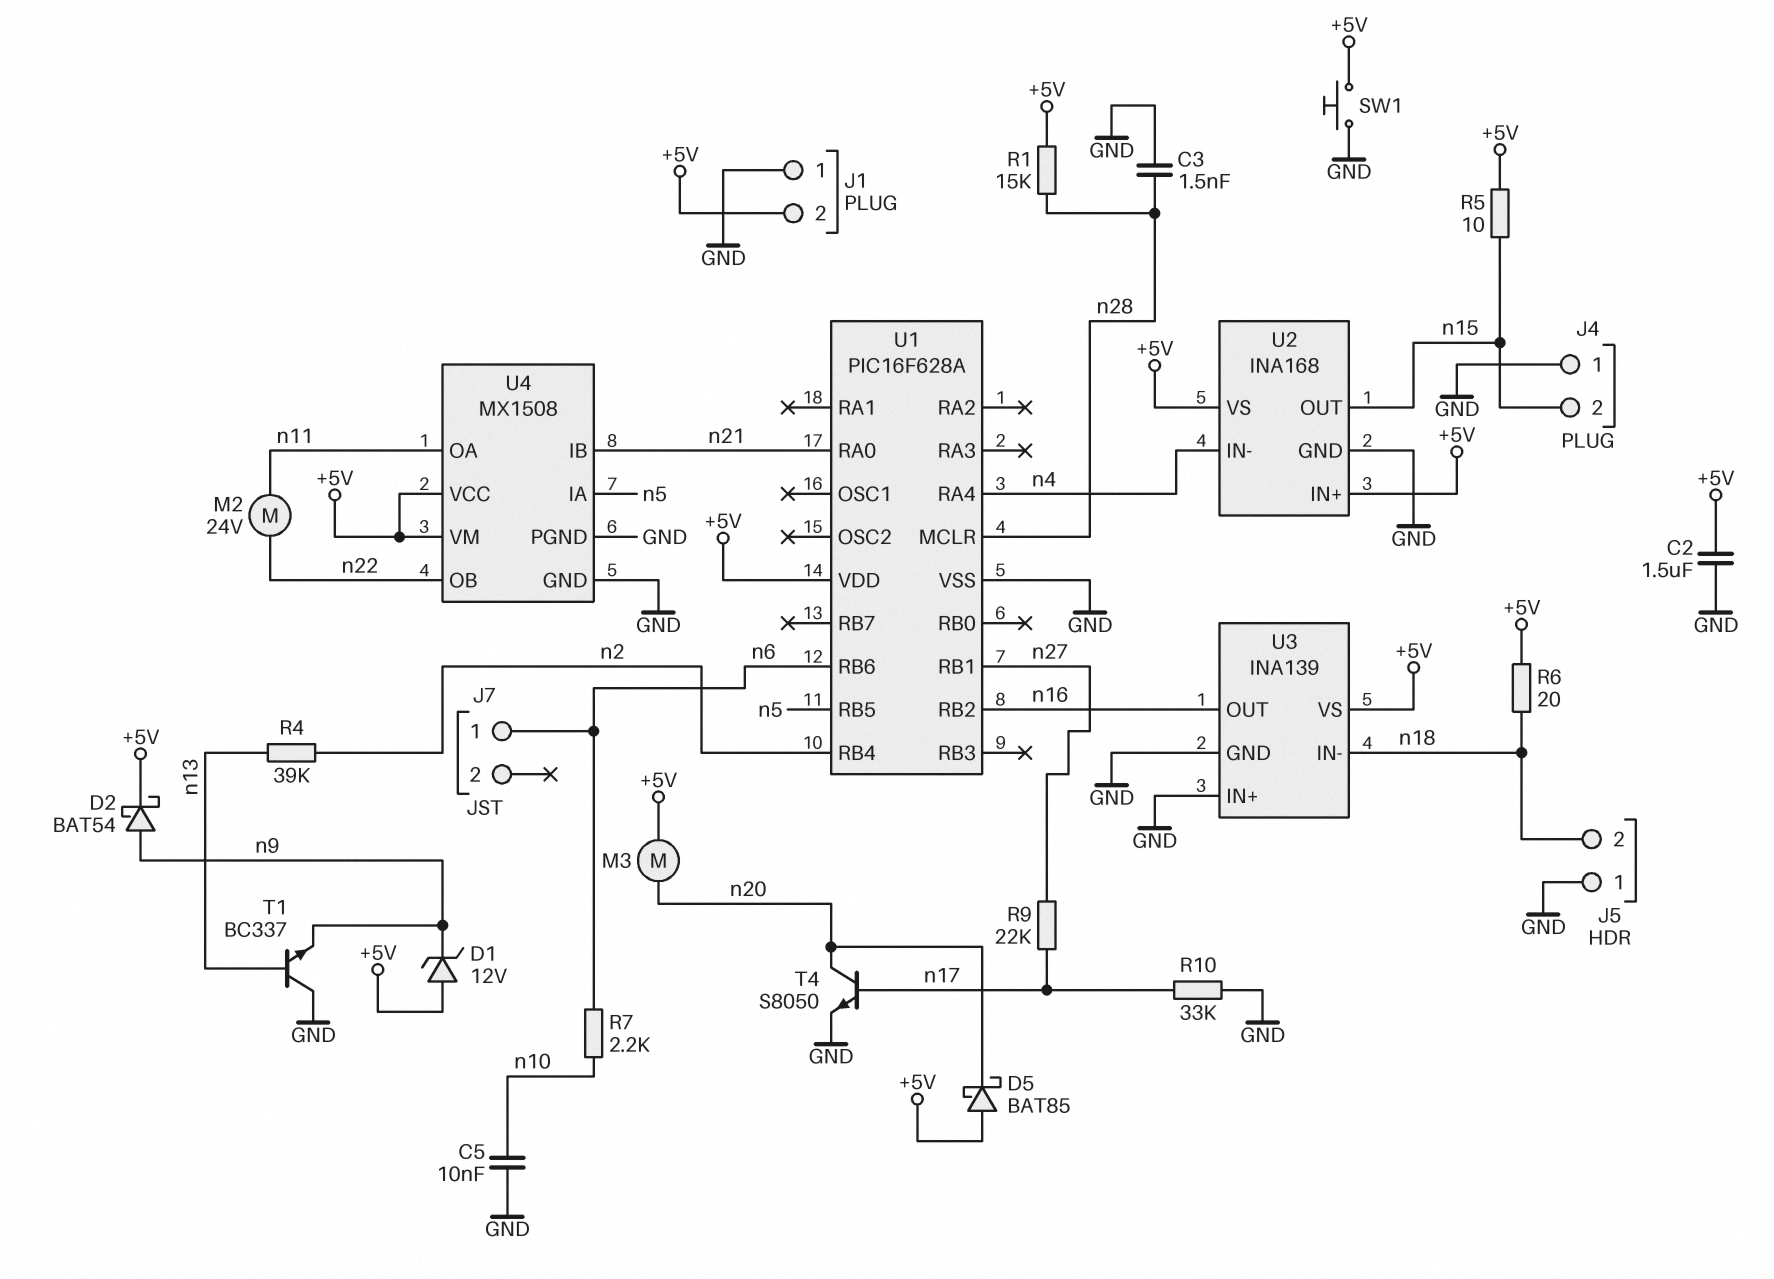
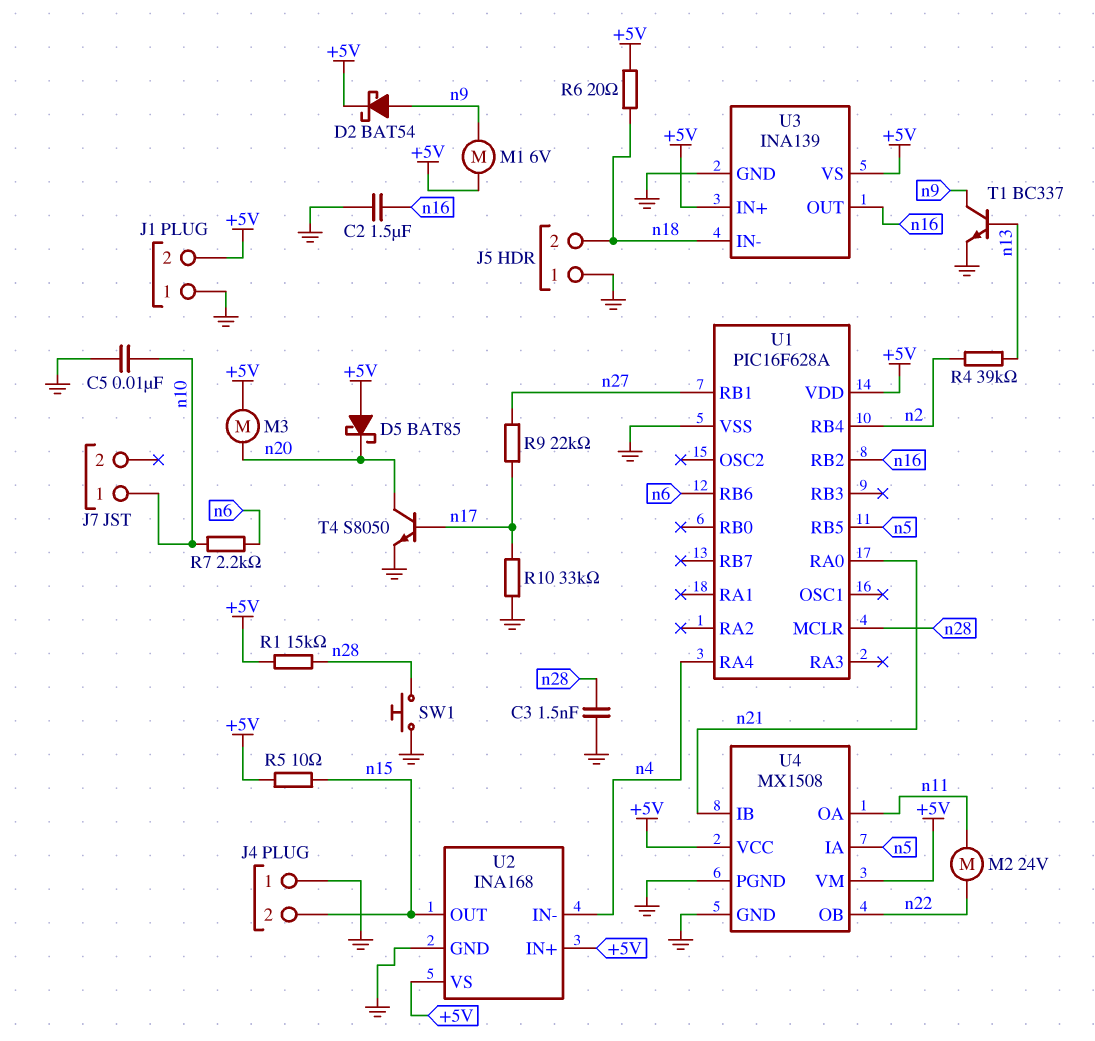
C2: 1.5uF (+5V, GND) -> 1.5uF (GND, n16)
D1: zener 12V (A +5V, K n9) -> none
J7 pin 1: n6 -> n10
M1: none -> motor 6V (+5V, n9)
SW1: button (+5V, GND) -> button (GND, n28)
T1: NPN BC337 (B n13, C GND, E n9) -> NPN BC337 (B n13, C n9, E GND)
U3 pin IN+: GND -> +5V

